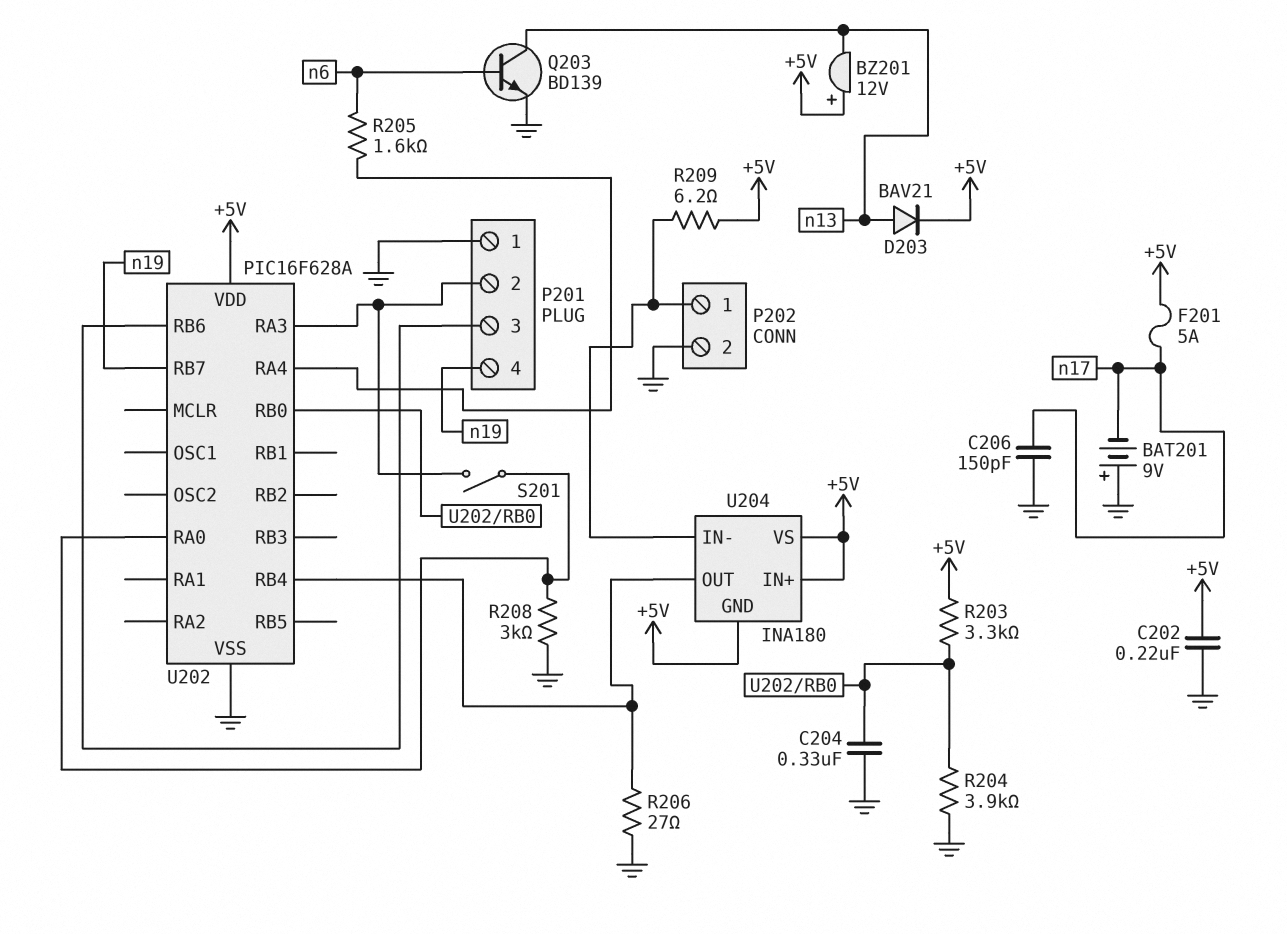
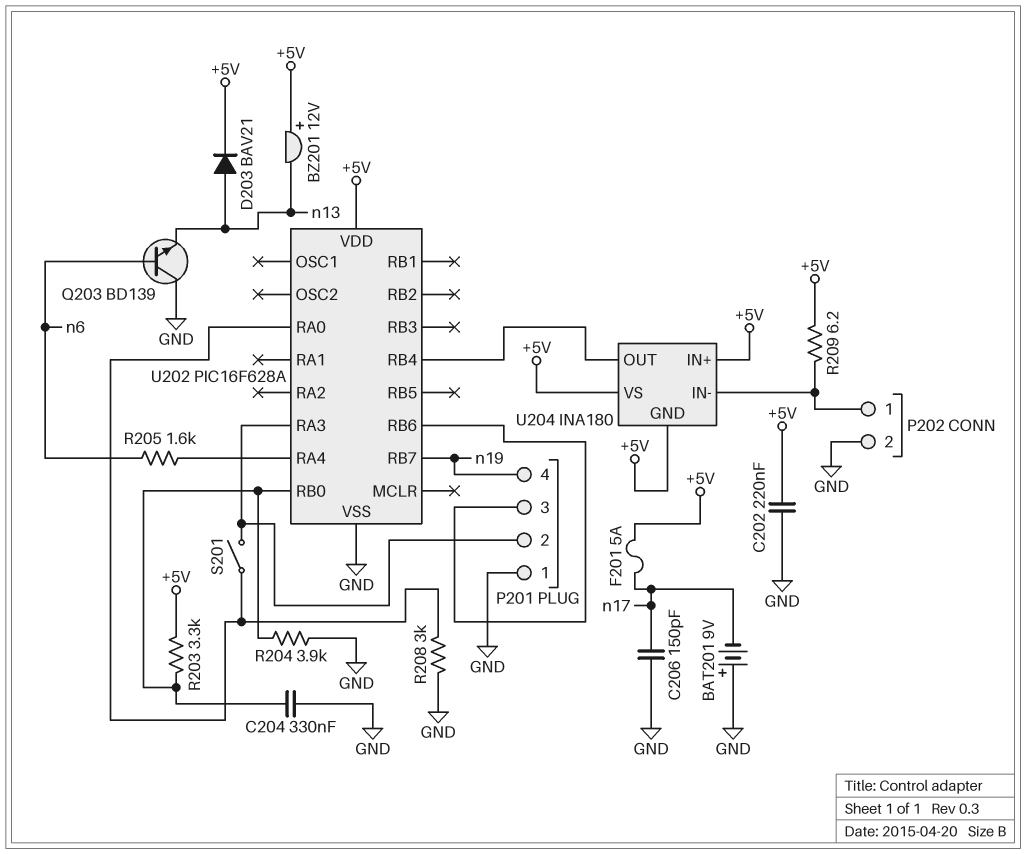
Q203: NPN BD139 (B n6, C n13, E GND) -> NPN BD139 (B n6, C GND, E n13)
R206: 27 (GND, U202/RB4) -> none

